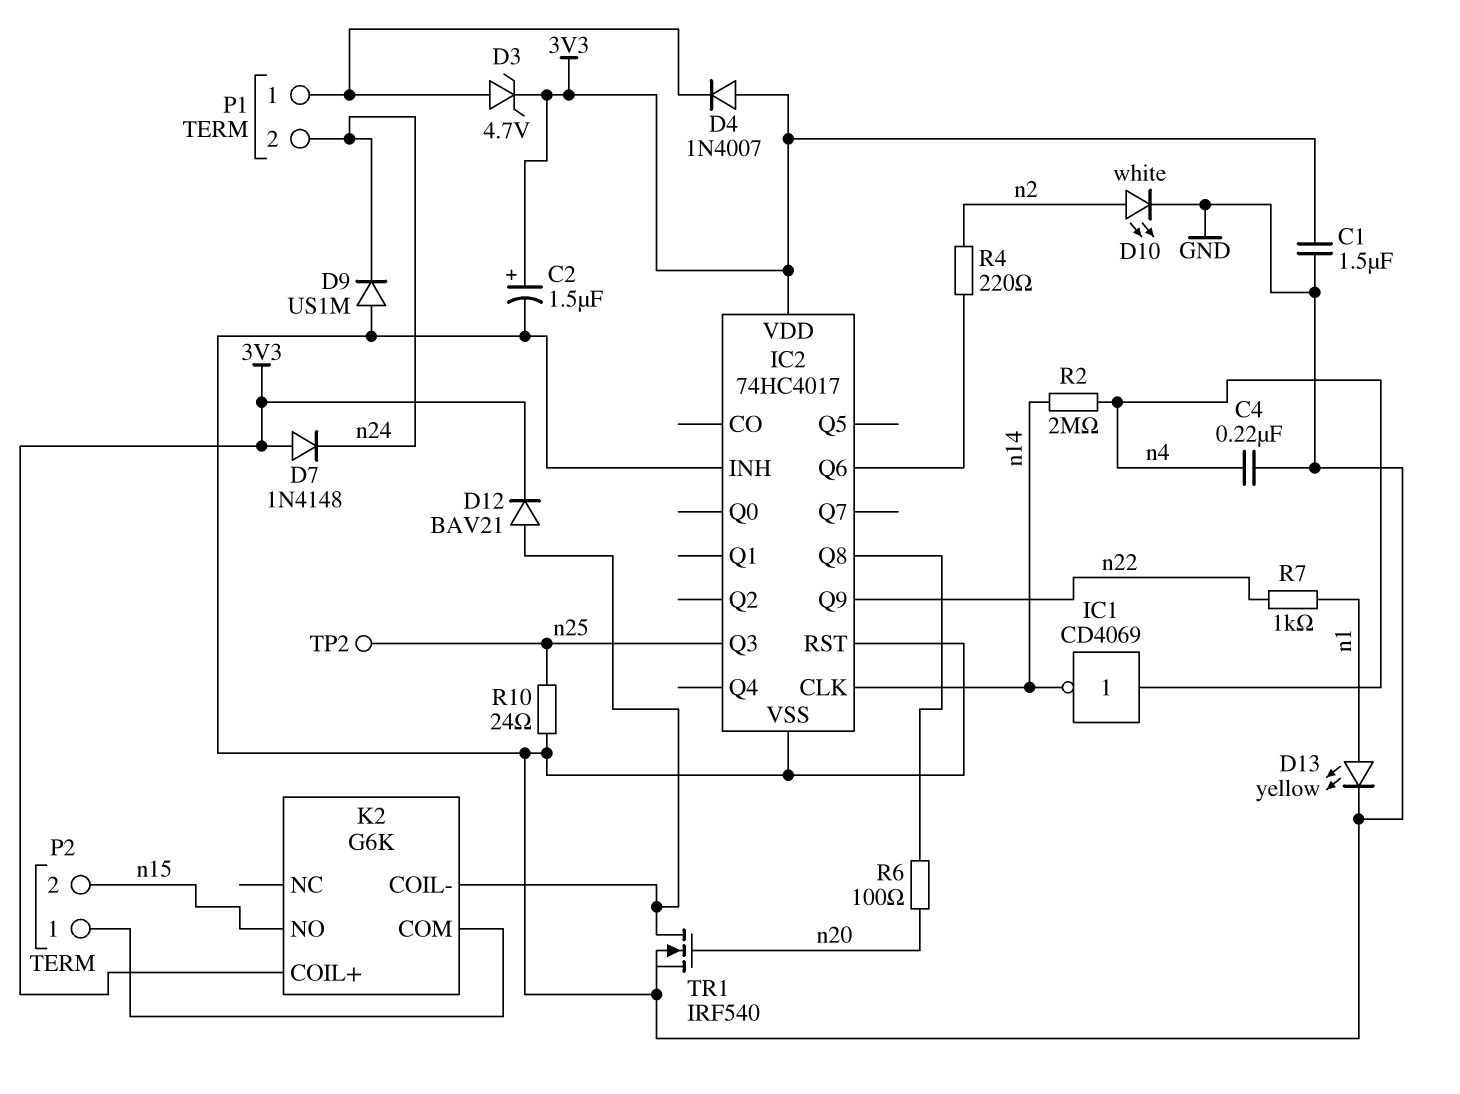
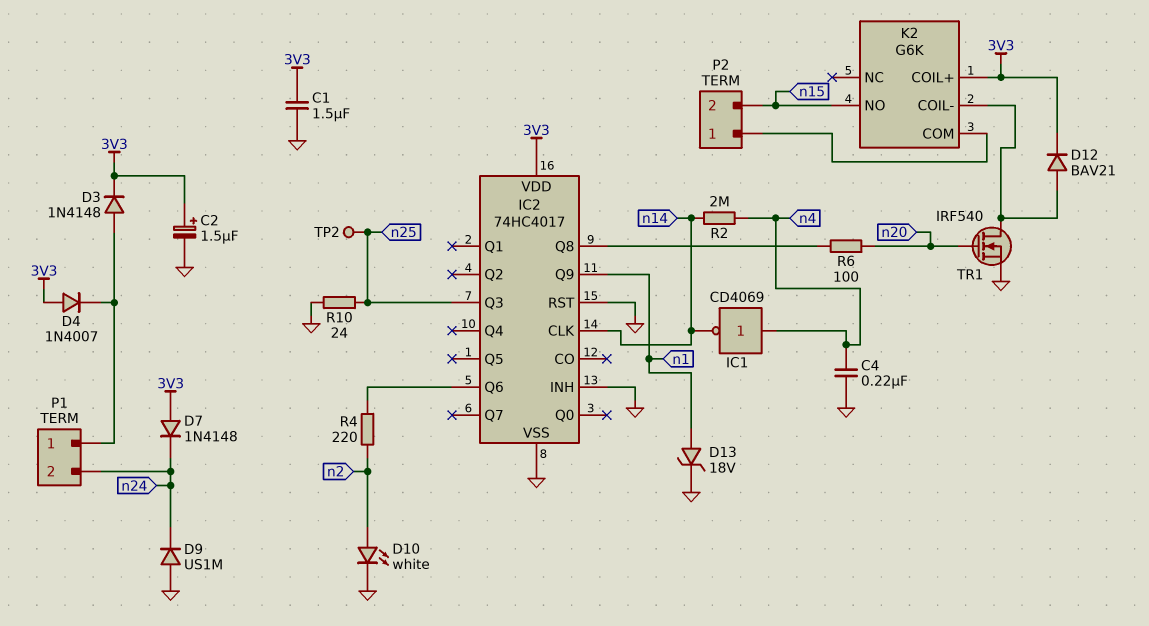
D3: zener 4.7V (A P1/1, K 3V3) -> diode 1N4148 (A P1/1, K 3V3)
D13: LED yellow (A n1, K GND) -> zener 18V (A n1, K GND)
IC2 pin Q9: n22 -> n1
R7: 1k (n1, n22) -> none

